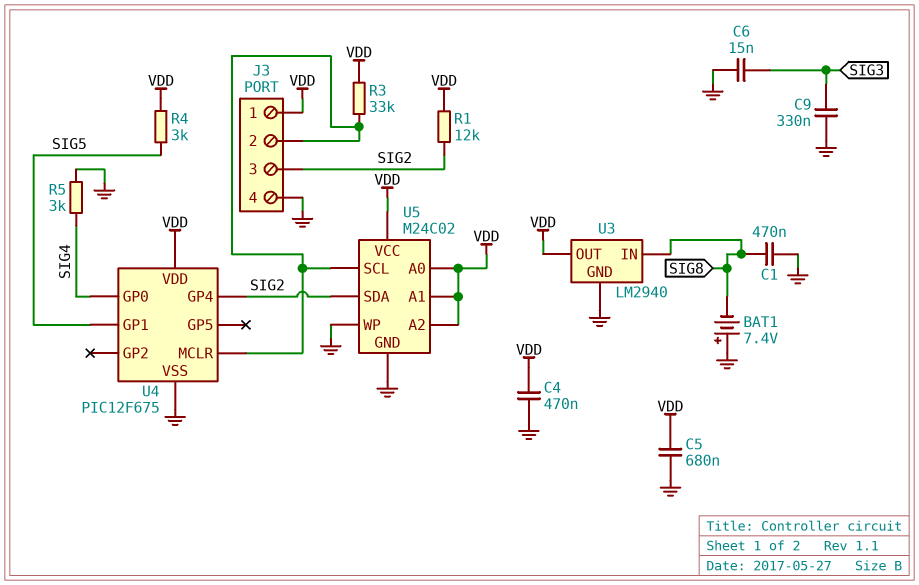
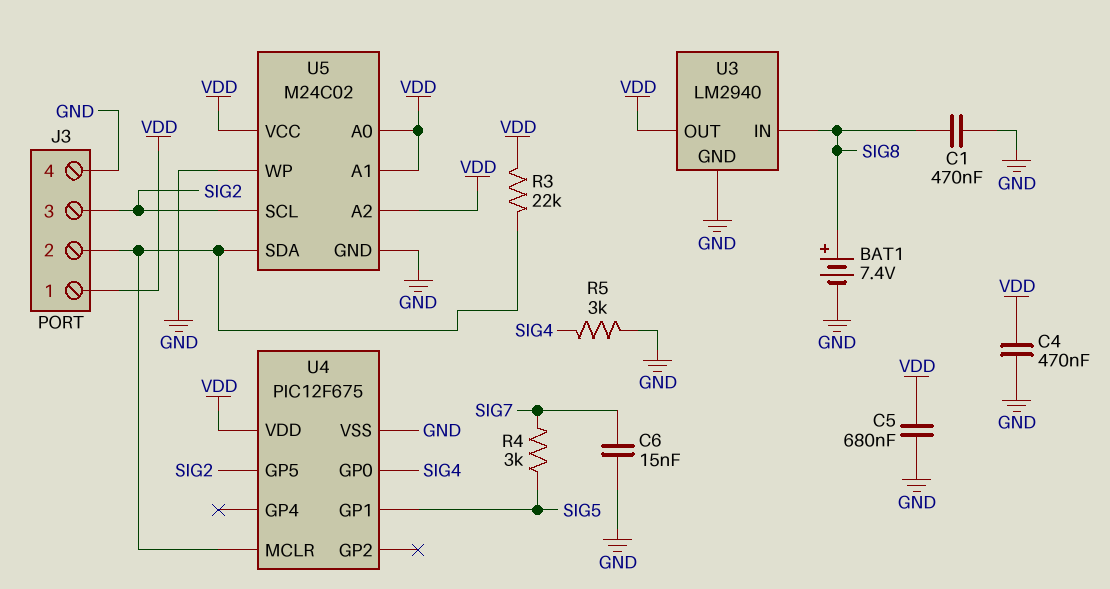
BAT1: 7.4V (plus GND, minus SIG8) -> 7.4V (plus SIG8, minus GND)
C6: 15nF (GND, SIG3) -> 15nF (GND, SIG7)
C9: 330nF (GND, SIG3) -> none
R1: 12k (SIG2, VDD) -> none
R3: 33k (J3/2, VDD) -> 22k (J3/2, VDD)
R4: 3k (SIG5, VDD) -> 3k (SIG5, SIG7)
U4 pin GP4: SIG2 -> none
U4 pin GP5: none -> SIG2
U5 pin SCL: J3/2 -> SIG2
U5 pin SDA: SIG2 -> J3/2

